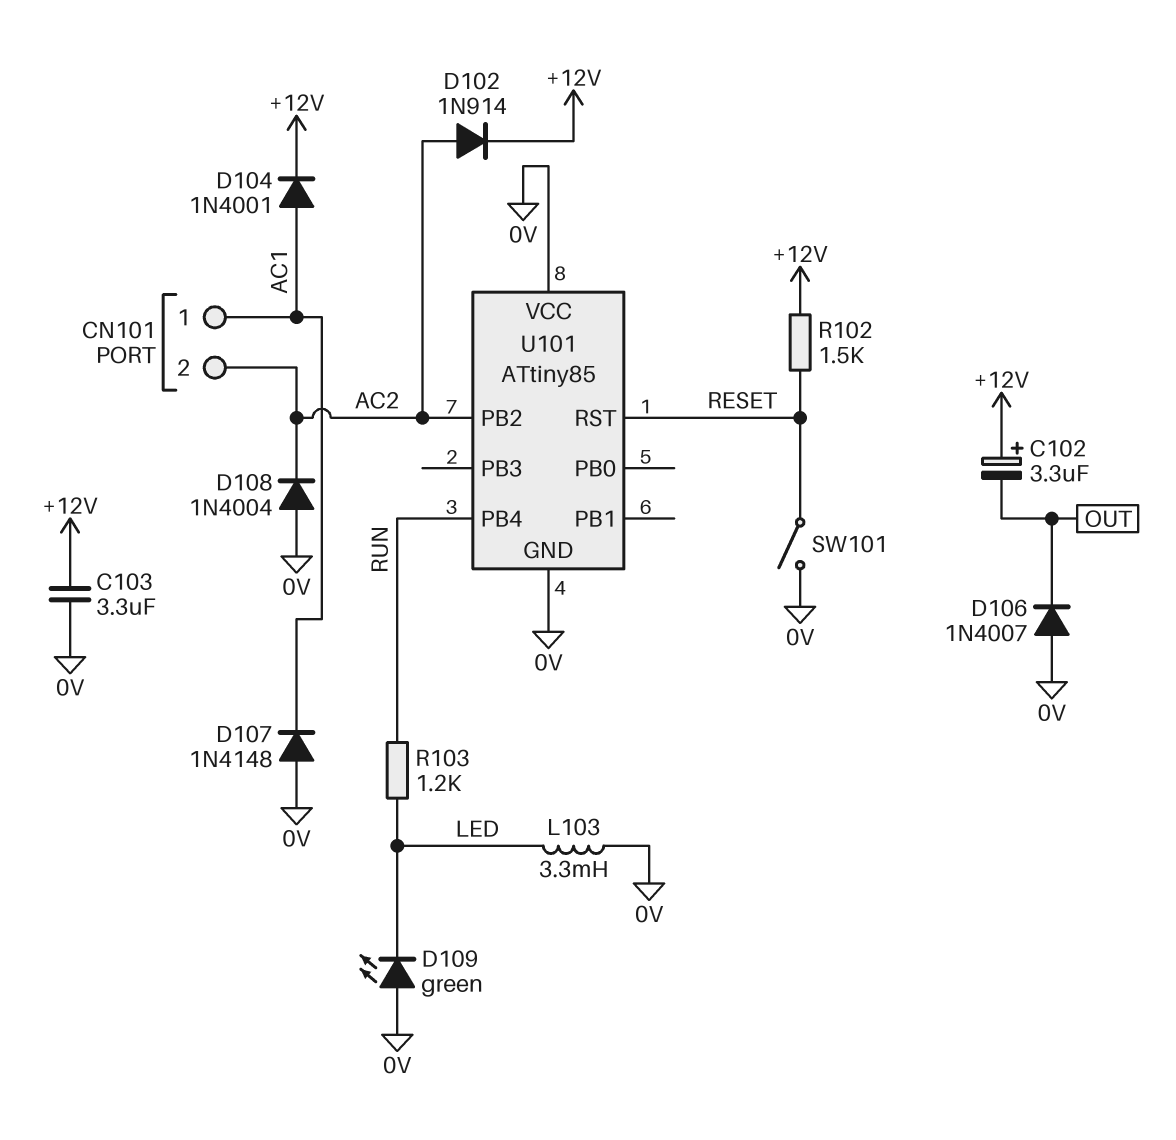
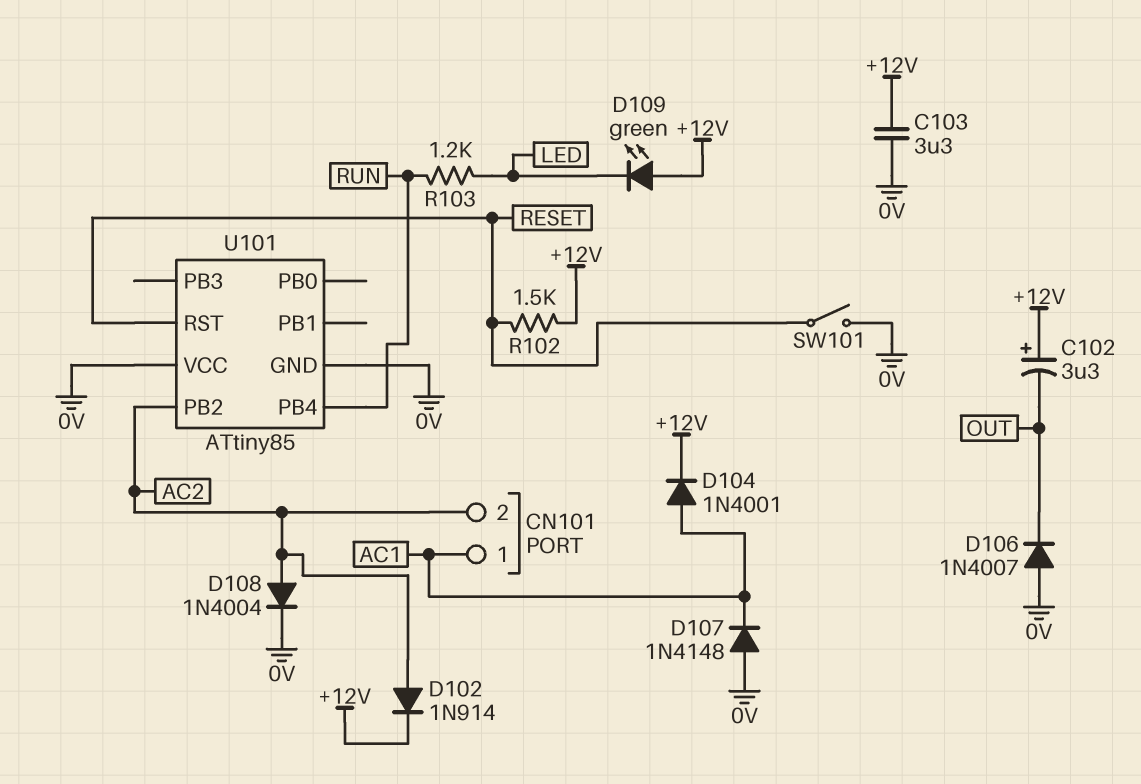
D108: diode 1N4004 (A 0V, K AC2) -> diode 1N4004 (A AC2, K 0V)
D109: LED green (A 0V, K LED) -> LED green (A +12V, K LED)
L103: 3.3mH (0V, LED) -> none

